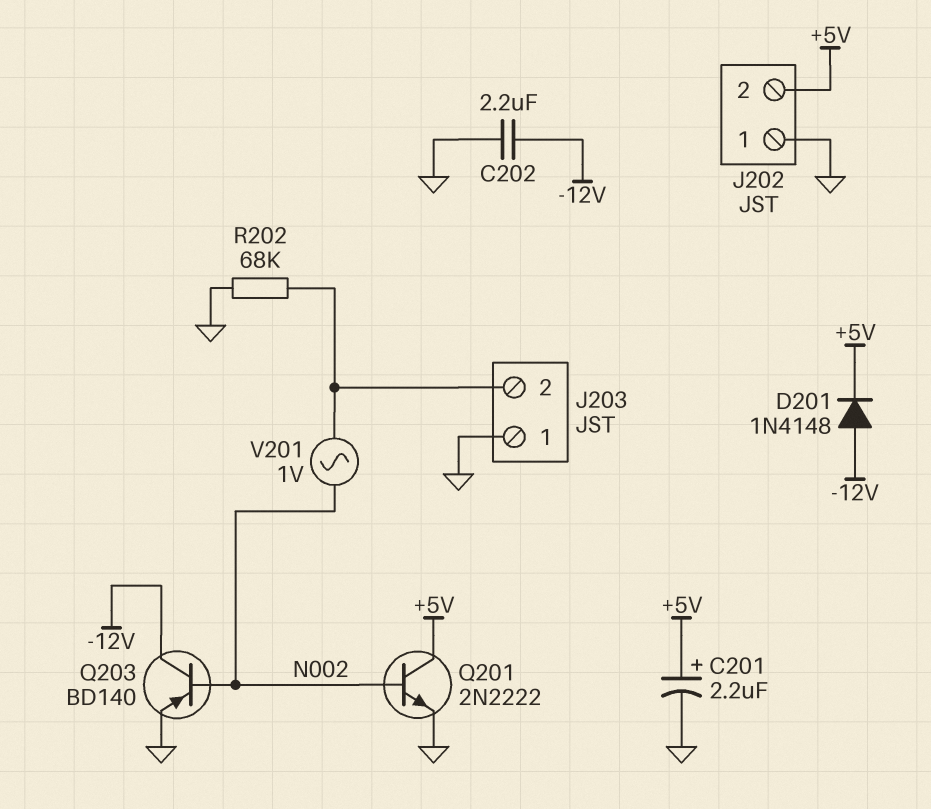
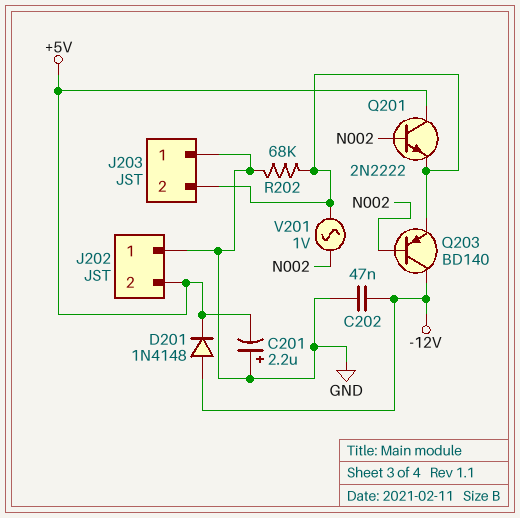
C201: 2.2uF (plus +5V, minus GND) -> 2.2uF (plus GND, minus +5V)
C202: 2.2uF (-12V, GND) -> 47nF (-12V, GND)
Q201: NPN 2N2222 (B N002, C +5V, E GND) -> NPN 2N2222 (B N002, C +5V, E J203/2)
Q203: PNP BD140 (B N002, C -12V, E GND) -> PNP BD140 (B N002, C -12V, E J203/2)

